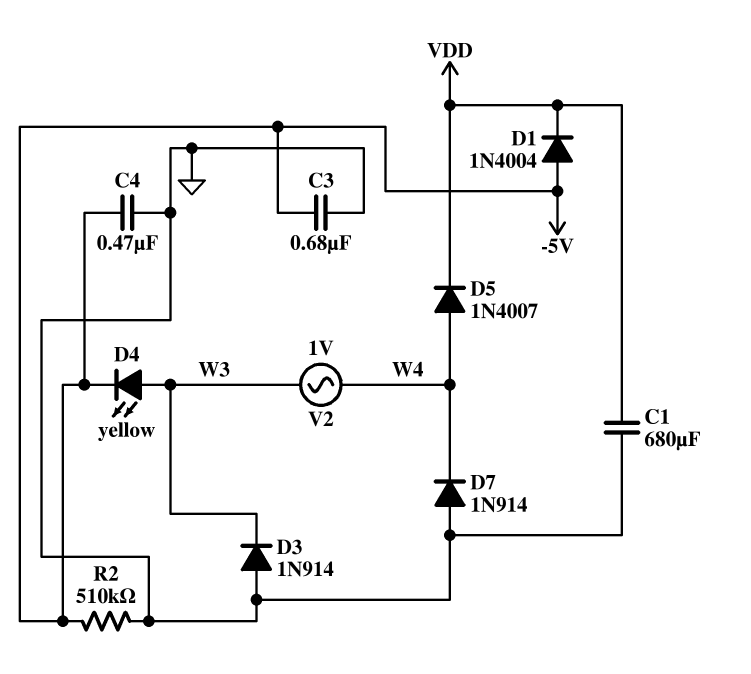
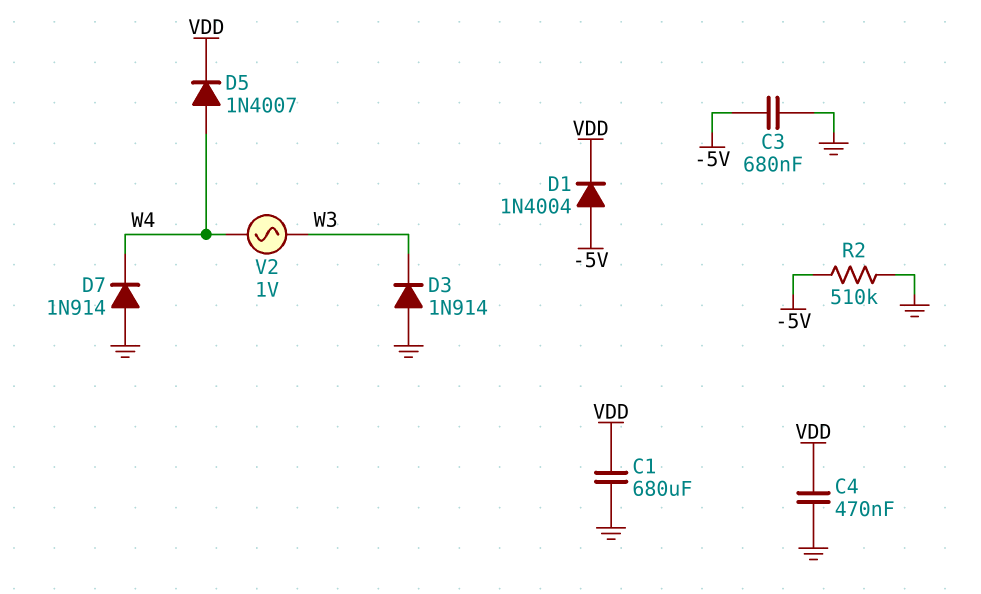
C4: 470nF (-5V, GND) -> 470nF (GND, VDD)
D4: LED yellow (A W3, K -5V) -> none

